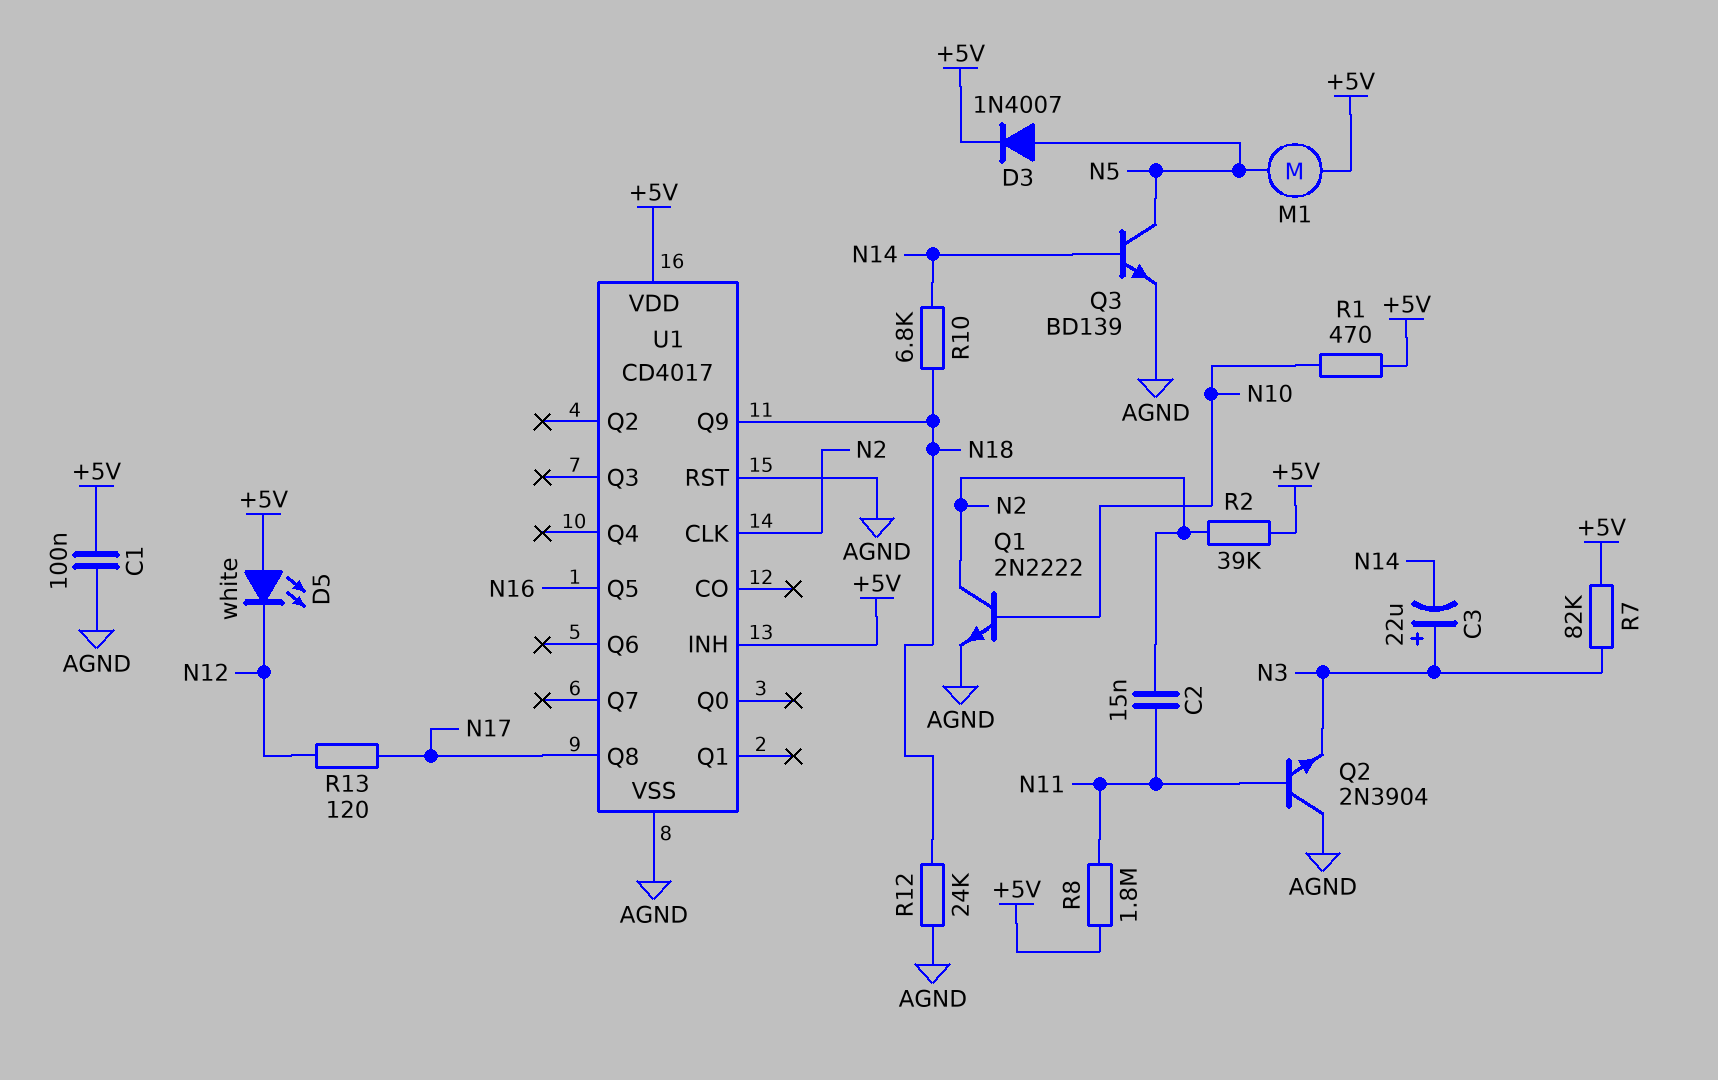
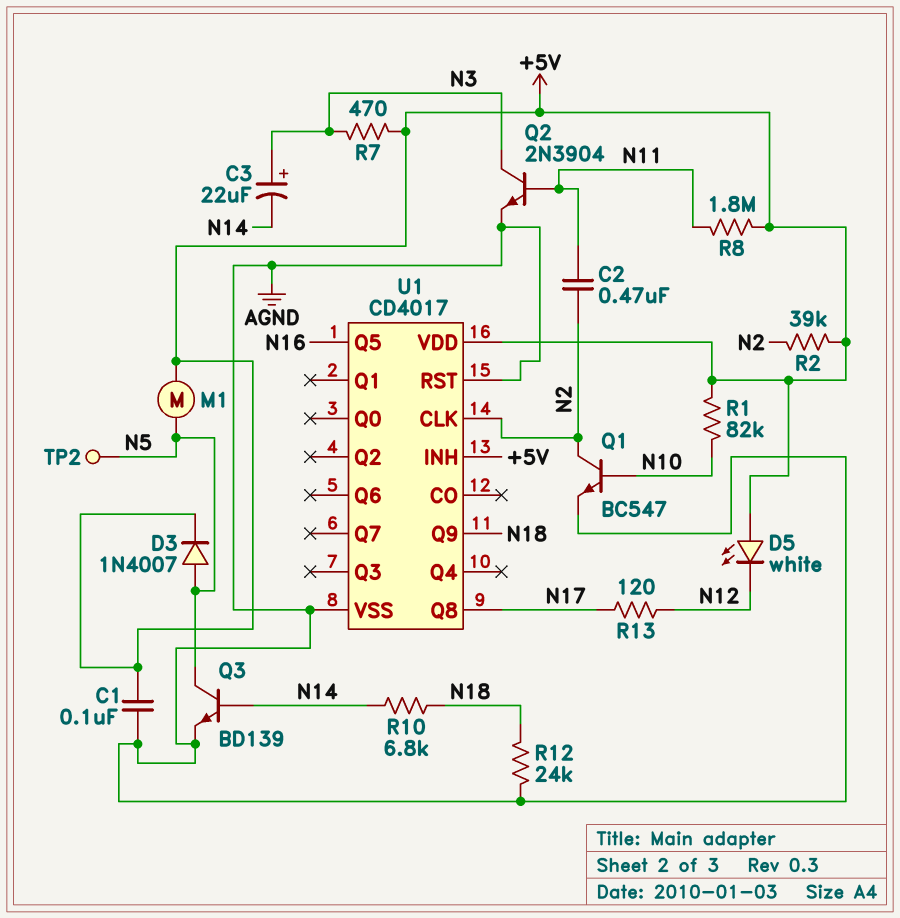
C2: 15nF (N2, N11) -> 470nF (N2, N11)
Q1: NPN 2N2222 (B N10, C N2, E AGND) -> NPN BC547 (B N10, C N2, E AGND)
Q2: NPN 2N3904 (B N11, C AGND, E N3) -> NPN 2N3904 (B N11, C N3, E AGND)
R1: 470 (+5V, N10) -> 82k (+5V, N10)
R7: 82k (+5V, N3) -> 470 (+5V, N3)
TP2: none -> test point (N5)

